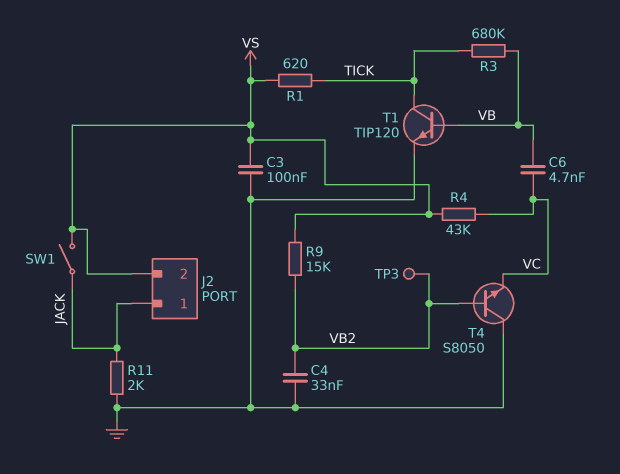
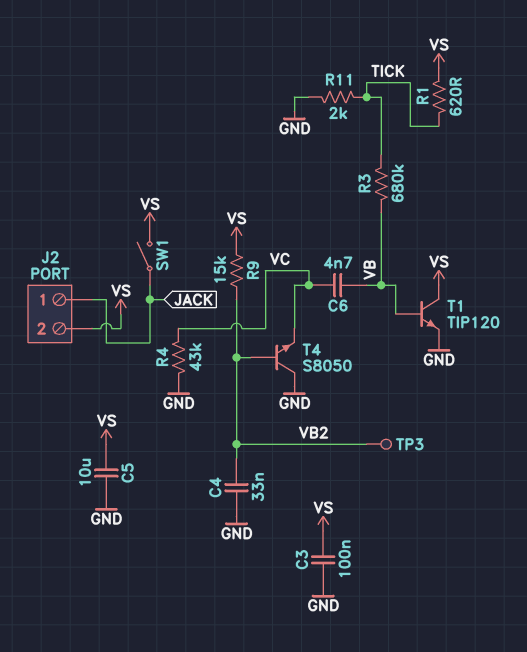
C5: none -> 10uF (GND, VS)
R4: 43k (VC, VS) -> 43k (GND, VC)
R11: 2k (GND, JACK) -> 2k (GND, TICK)
T1: NPN TIP120 (B VB, C TICK, E GND) -> NPN TIP120 (B VB, C VS, E GND)

